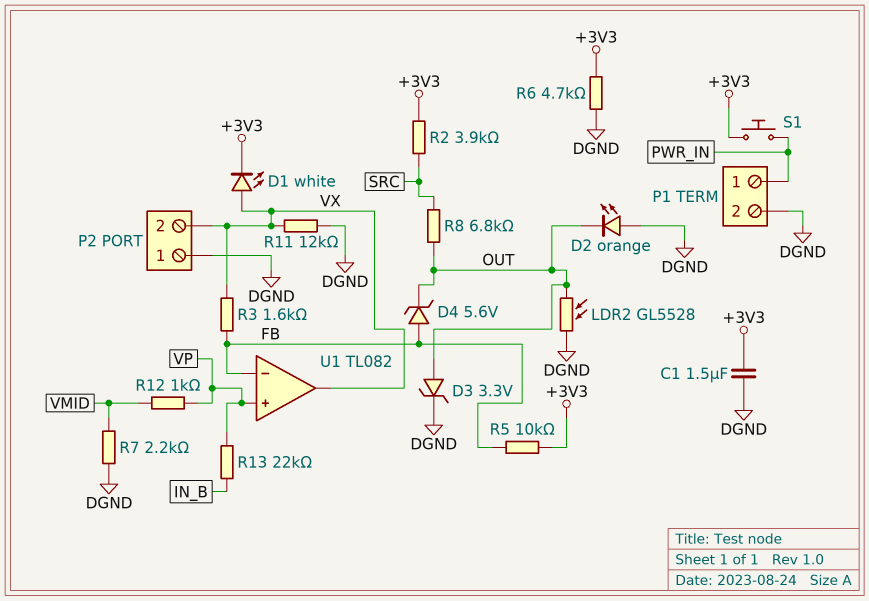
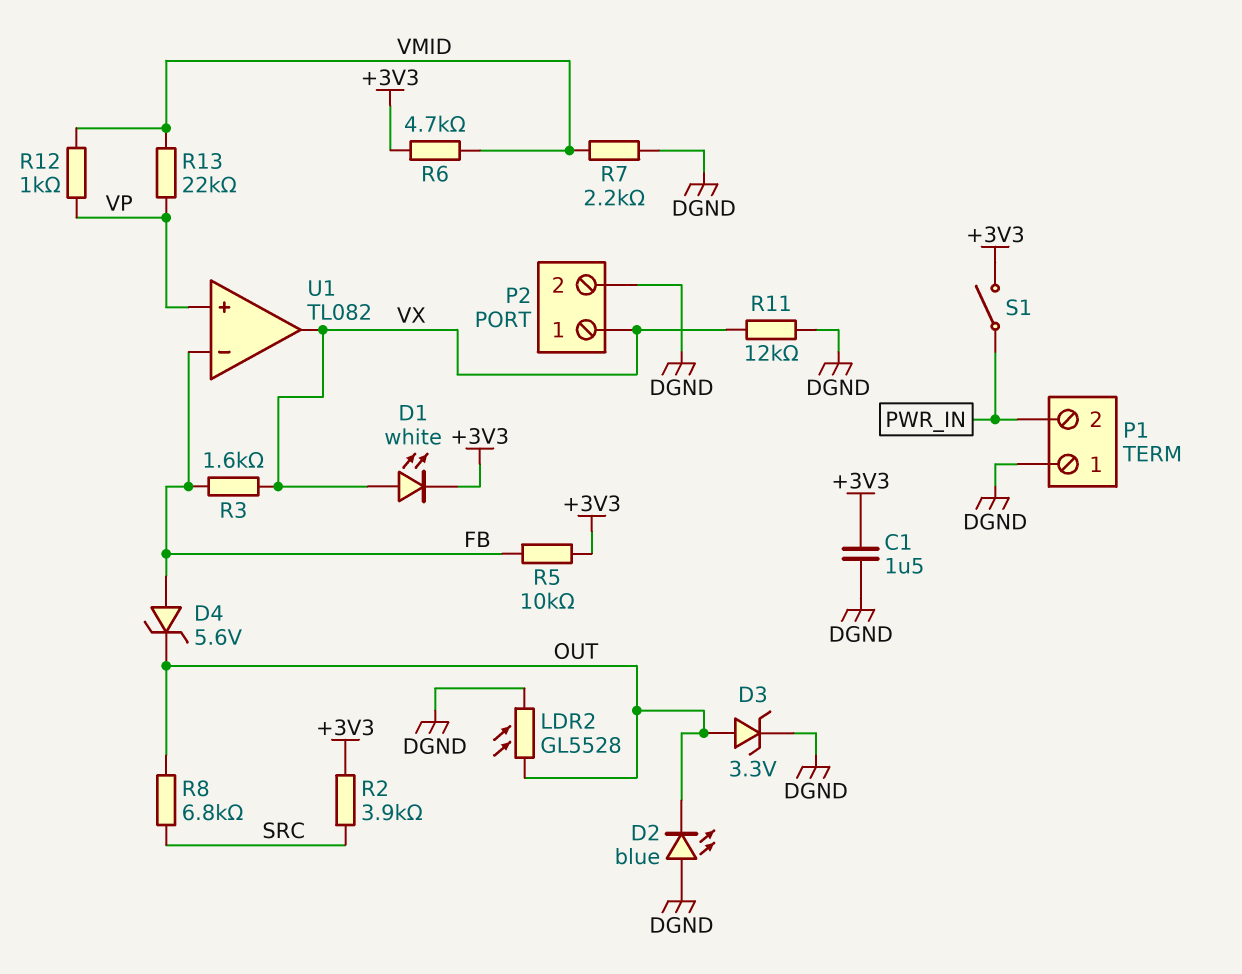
D2: LED orange (A DGND, K OUT) -> LED blue (A DGND, K OUT)
P1 pin 1: PWR_IN -> DGND
P1 pin 2: DGND -> PWR_IN
P2 pin 1: DGND -> VX
P2 pin 2: VX -> DGND
R6: 4.7k (+3V3, DGND) -> 4.7k (+3V3, VMID)
R13: 22k (IN_B, VP) -> 22k (VMID, VP)
S1: button (+3V3, PWR_IN) -> switch (+3V3, PWR_IN)

